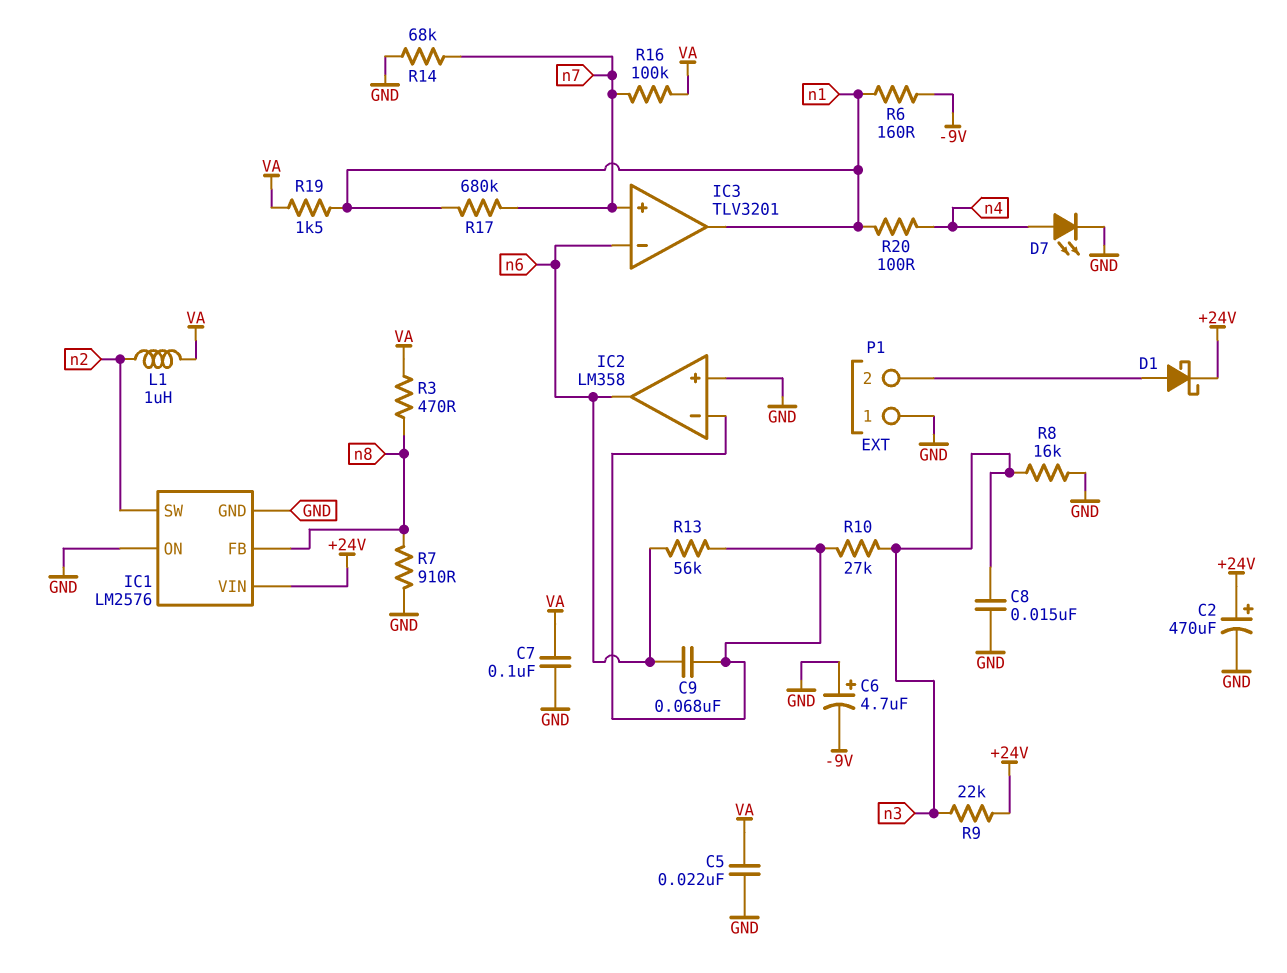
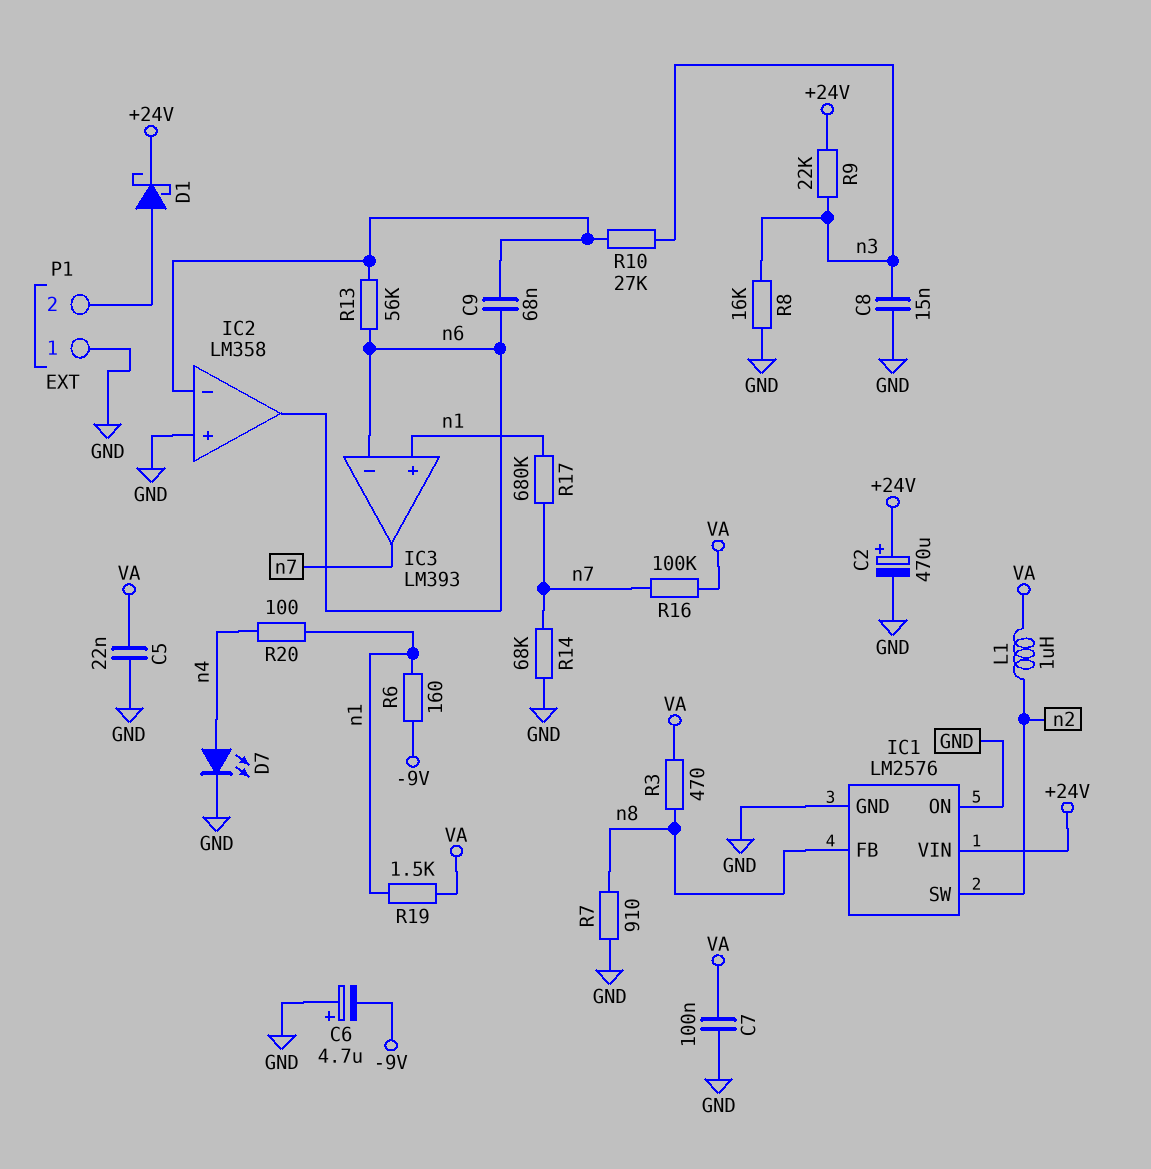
IC3: TLV3201 -> LM393
IC3 pin in+: n7 -> n1
IC3 pin out: n1 -> n7

